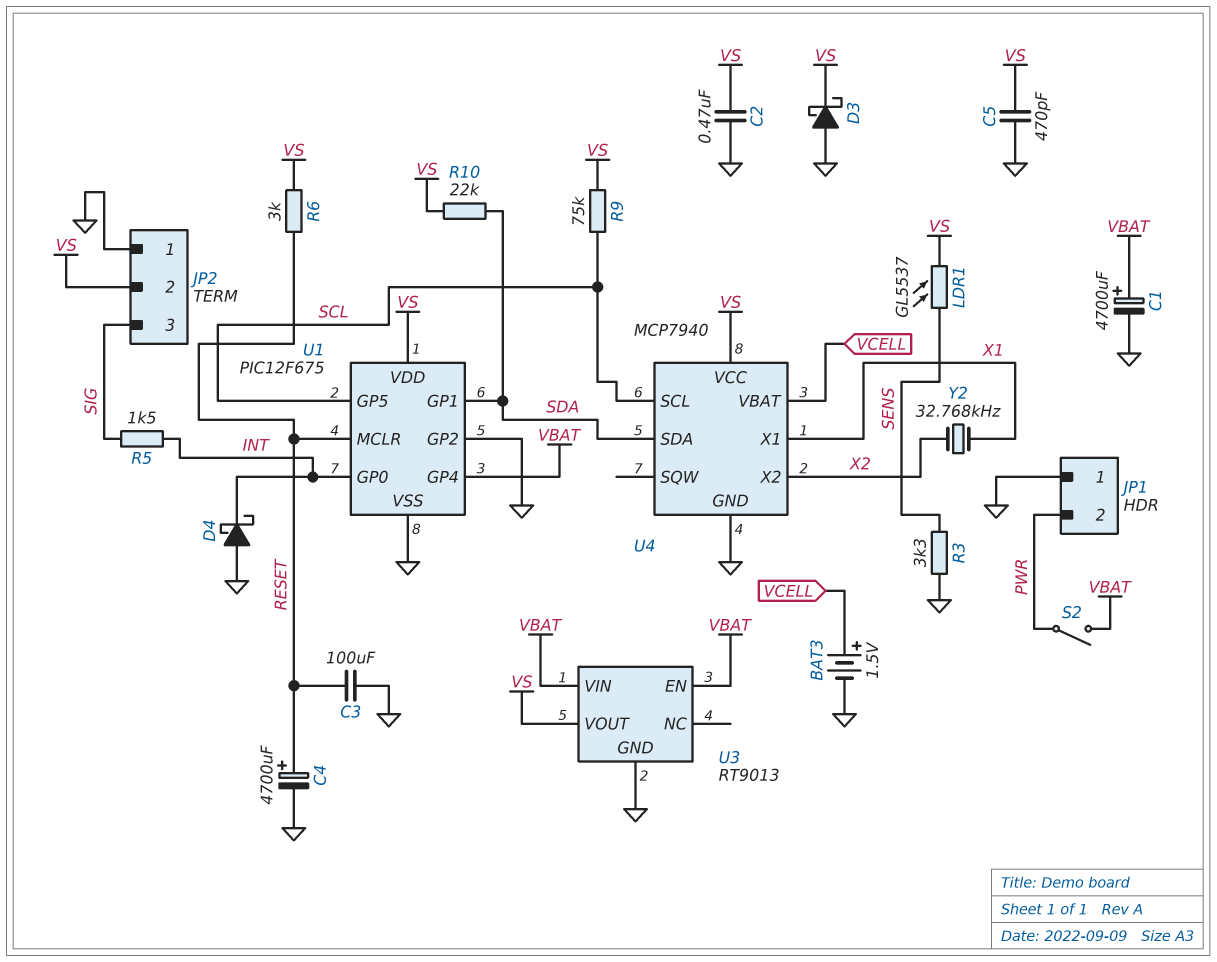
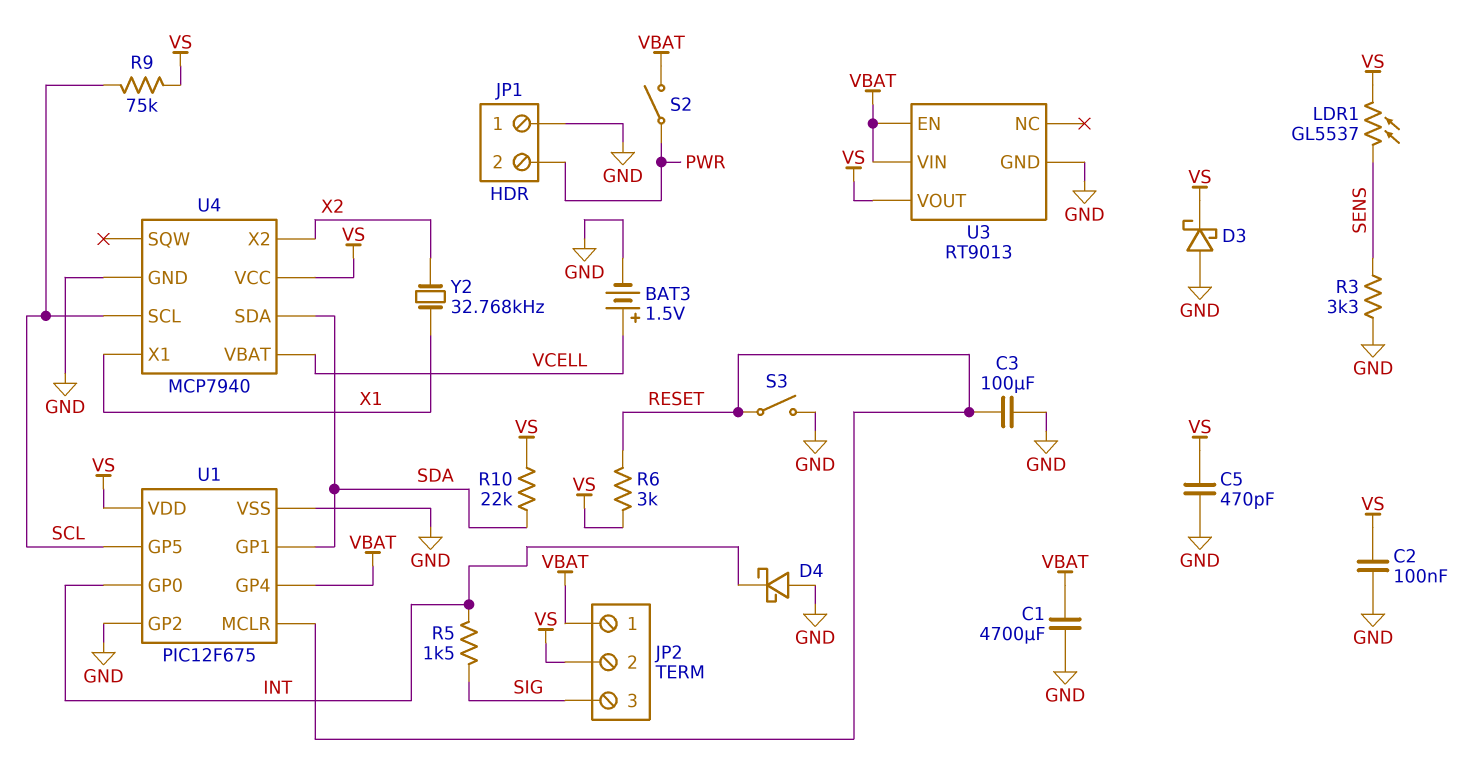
C1: 4700uF (plus VBAT, minus GND) -> 4700uF (GND, VBAT)
C2: 470nF (GND, VS) -> 100nF (GND, VS)
C4: 4700uF (plus RESET, minus GND) -> none
JP2 pin 1: GND -> VBAT
S3: none -> switch (GND, RESET)

